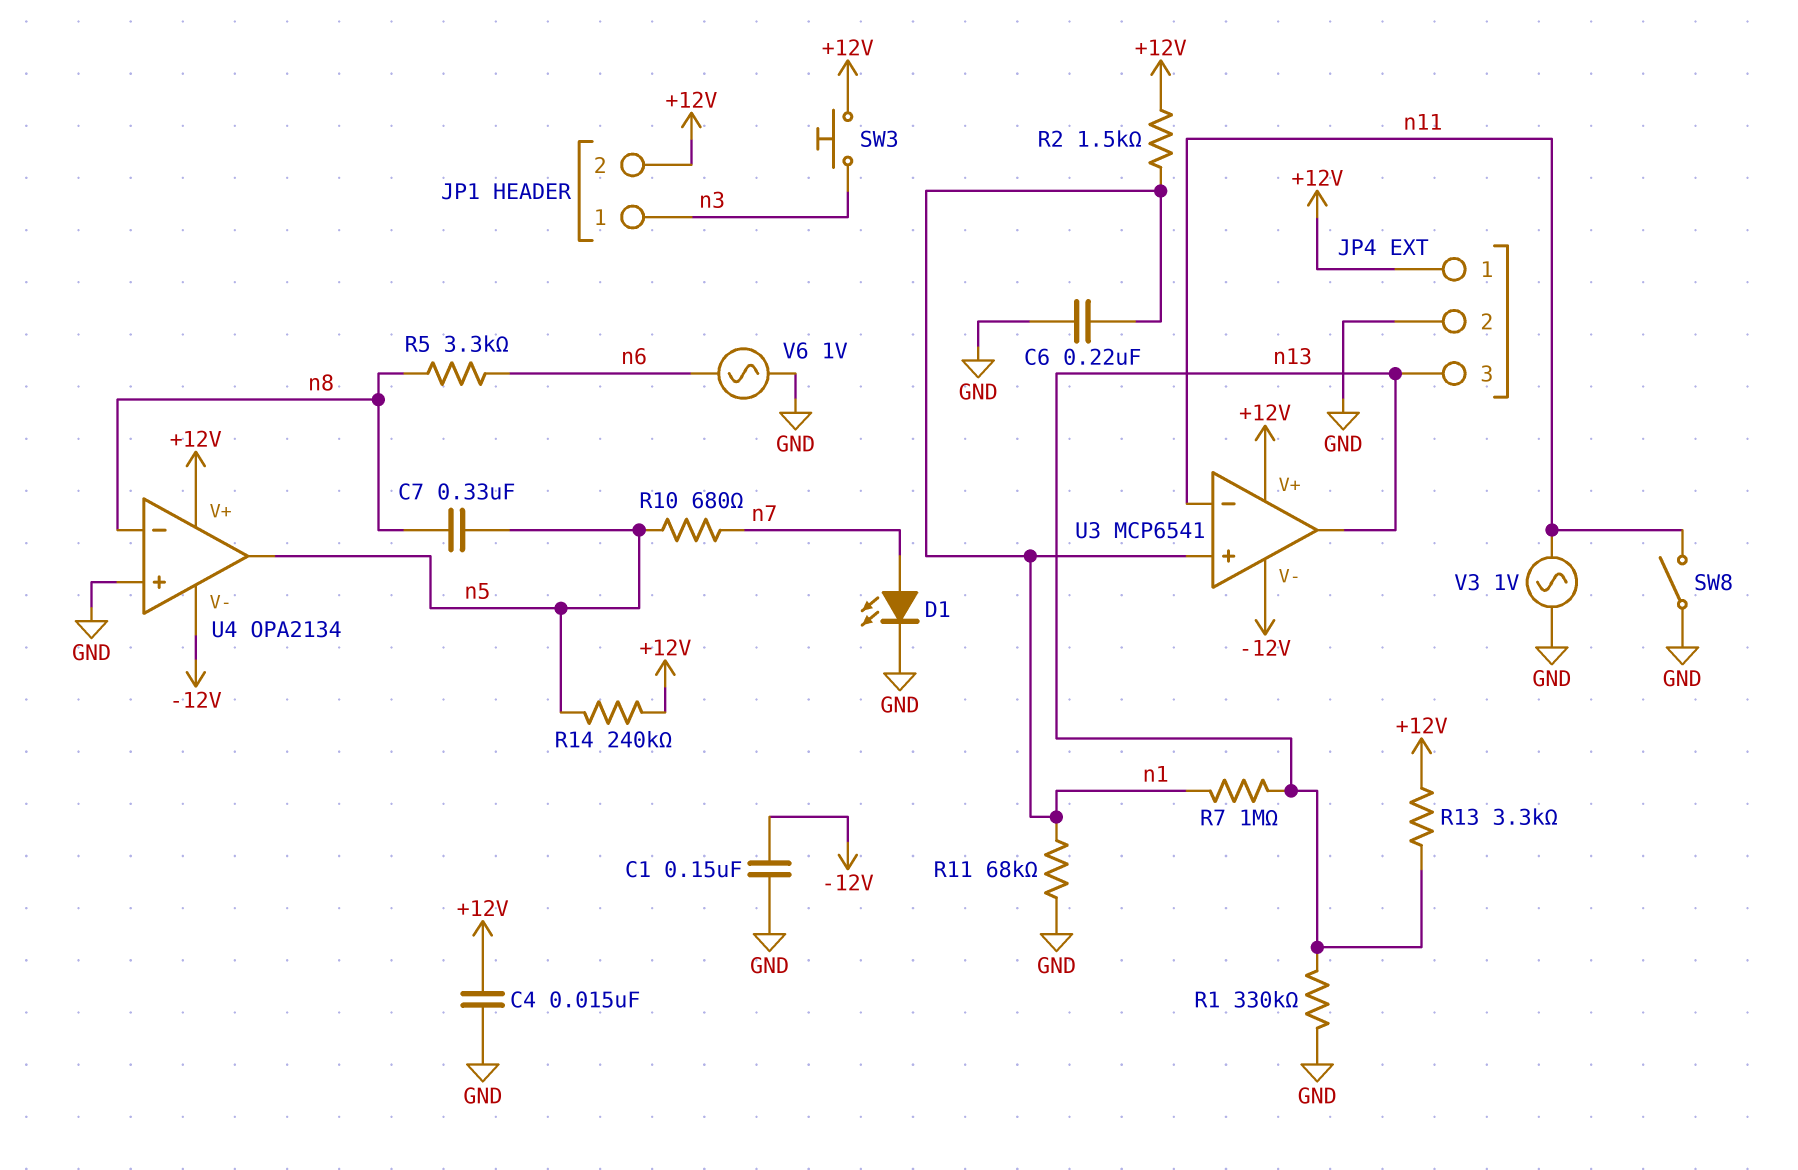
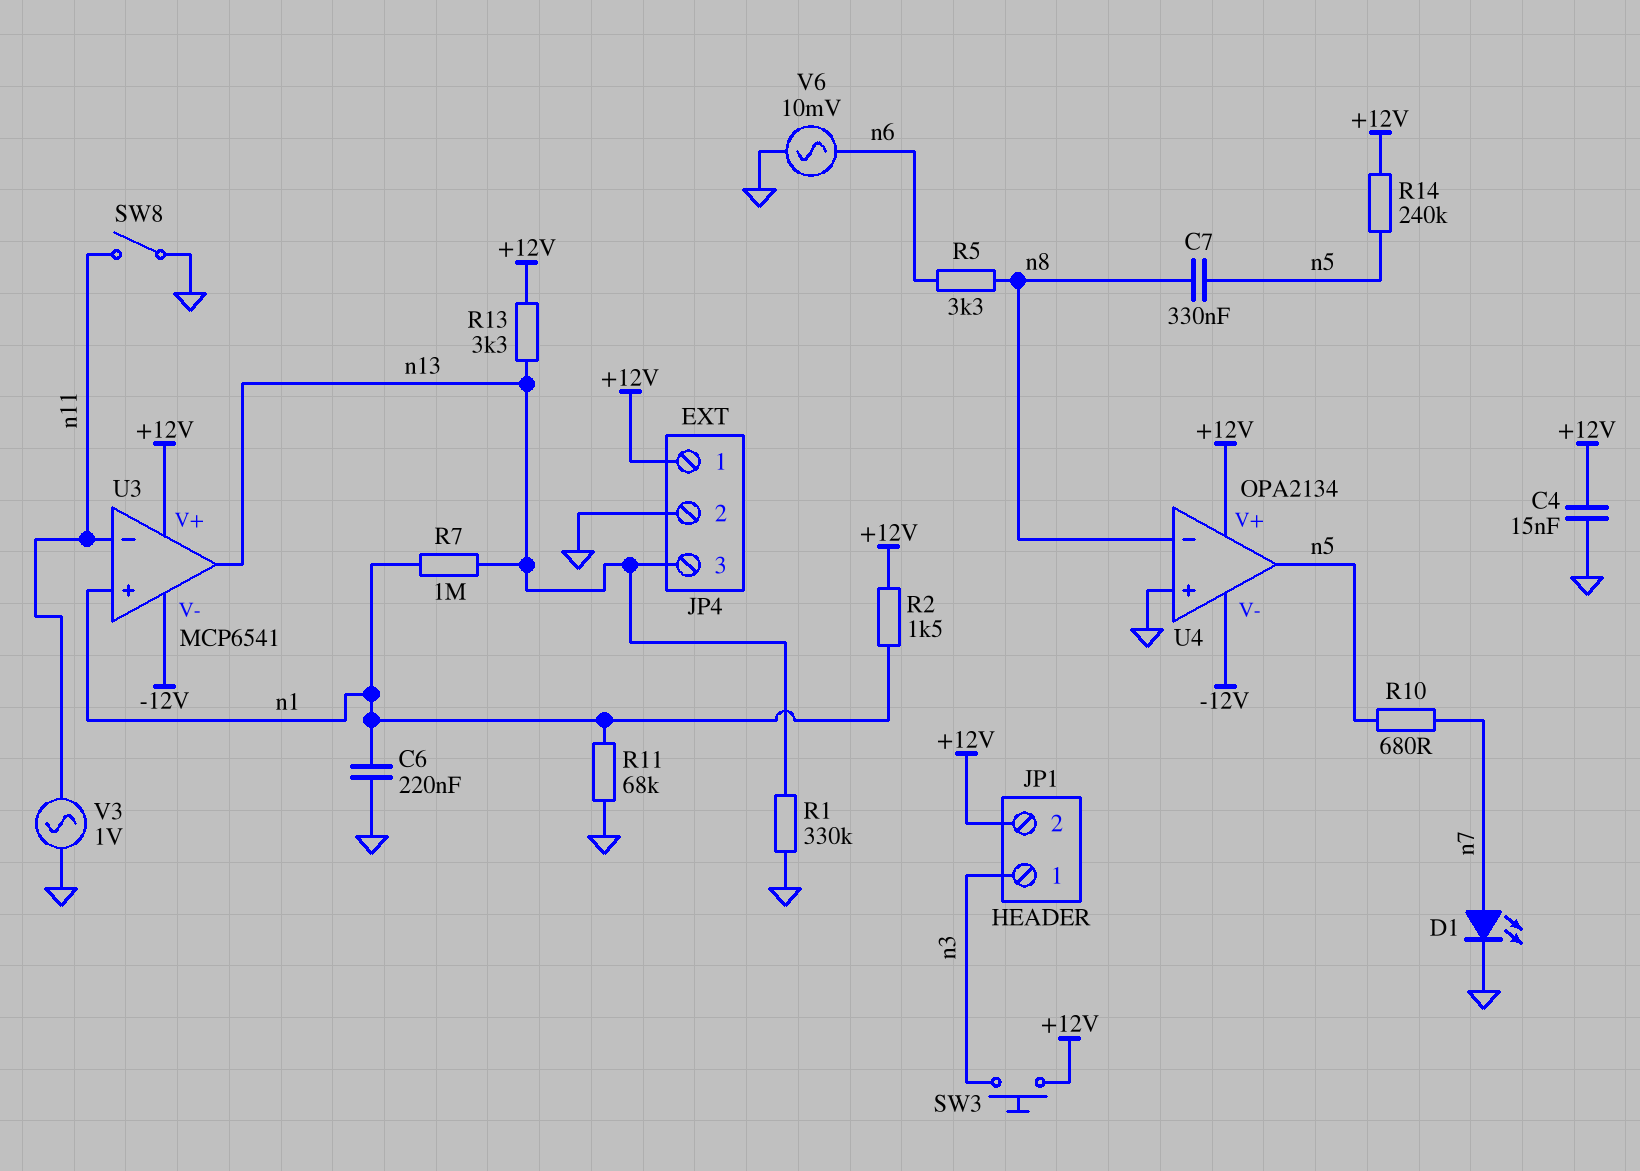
C1: 150nF (-12V, GND) -> none
V6: AC 1V (GND, n6) -> AC 10mV (GND, n6)

